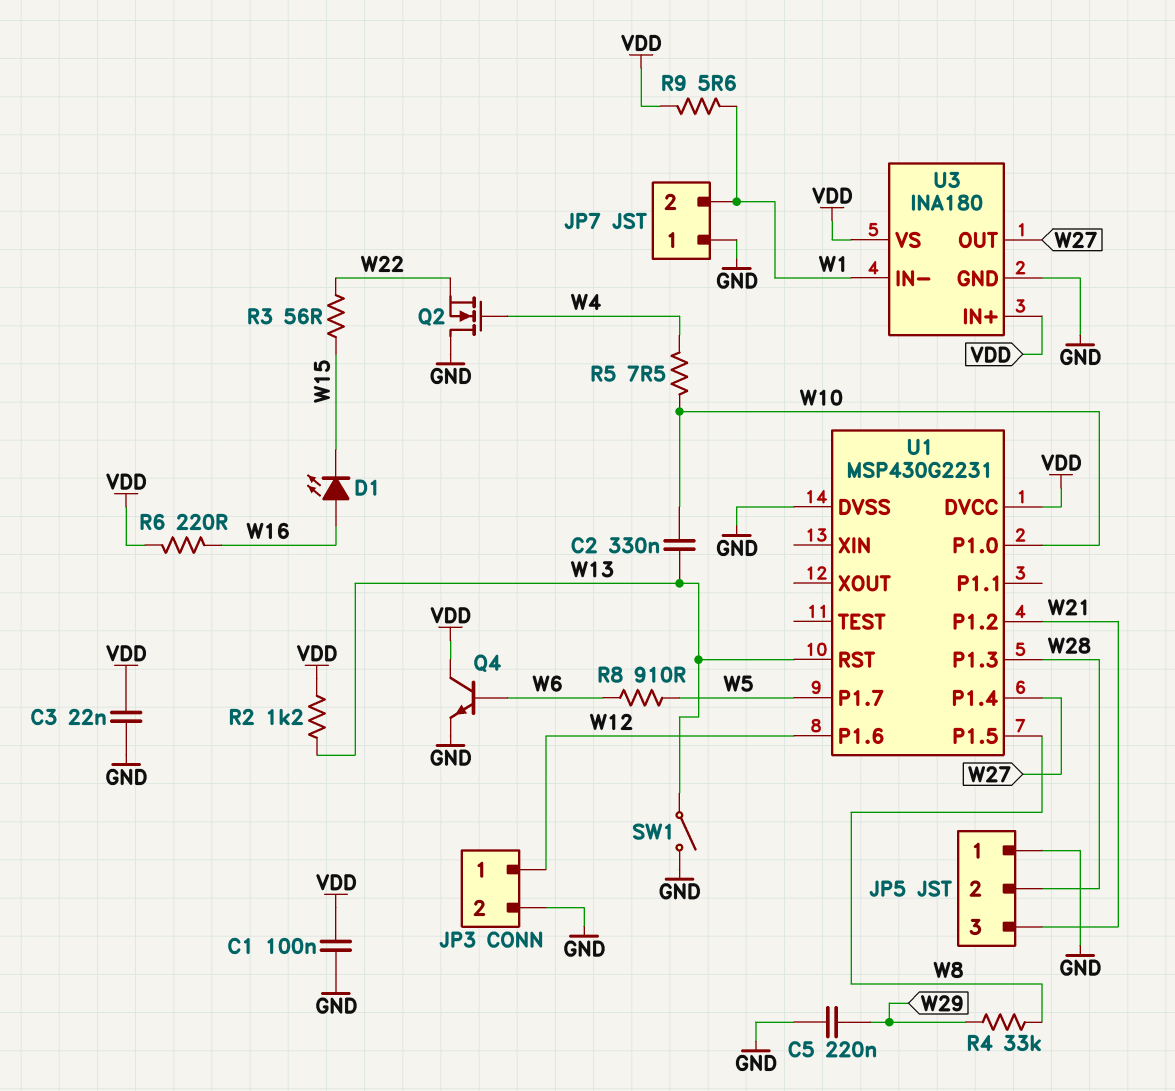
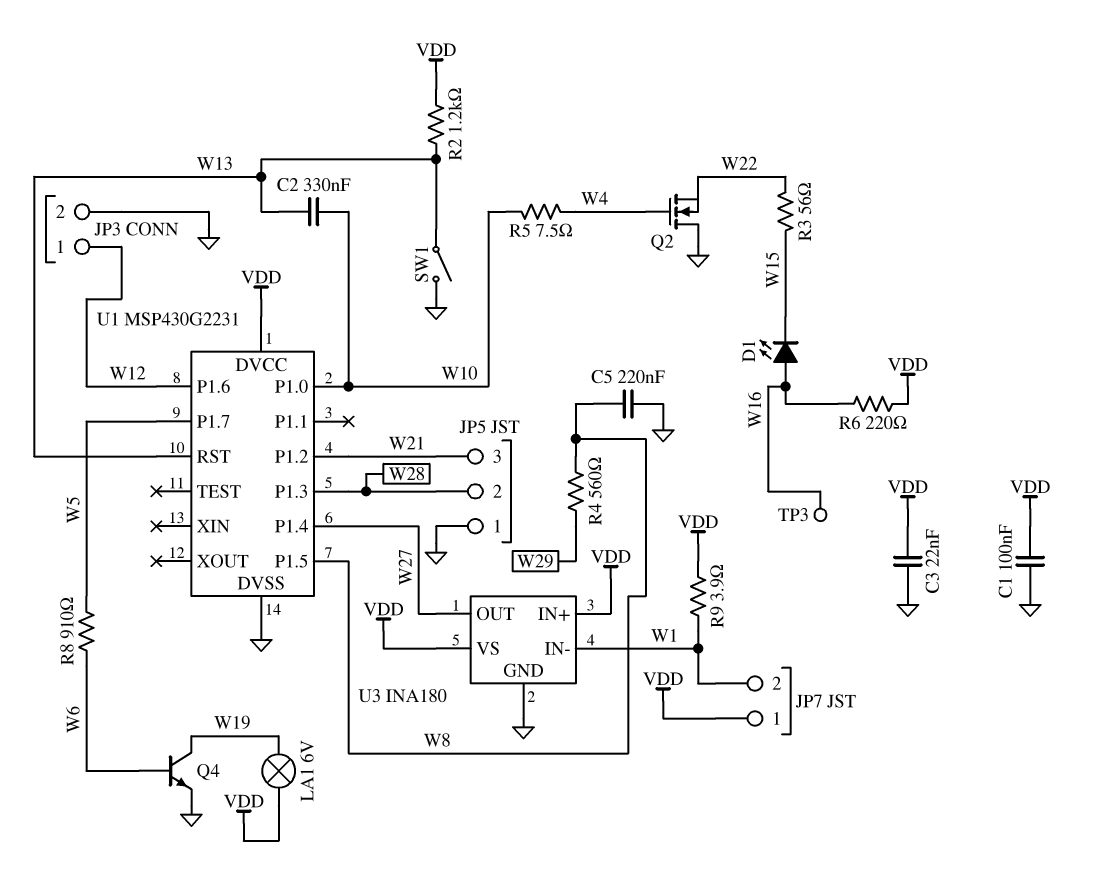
C5: 220nF (GND, W29) -> 220nF (GND, W8)
JP7 pin 1: GND -> VDD
LA1: none -> lamp 6V (VDD, W19)
Q4: NPN (B W6, C VDD, E GND) -> NPN (B W6, C W19, E GND)
R4: 33k (W8, W29) -> 560 (W8, W29)
R9: 5.6 (VDD, W1) -> 3.9 (VDD, W1)
TP3: none -> test point (W16)

